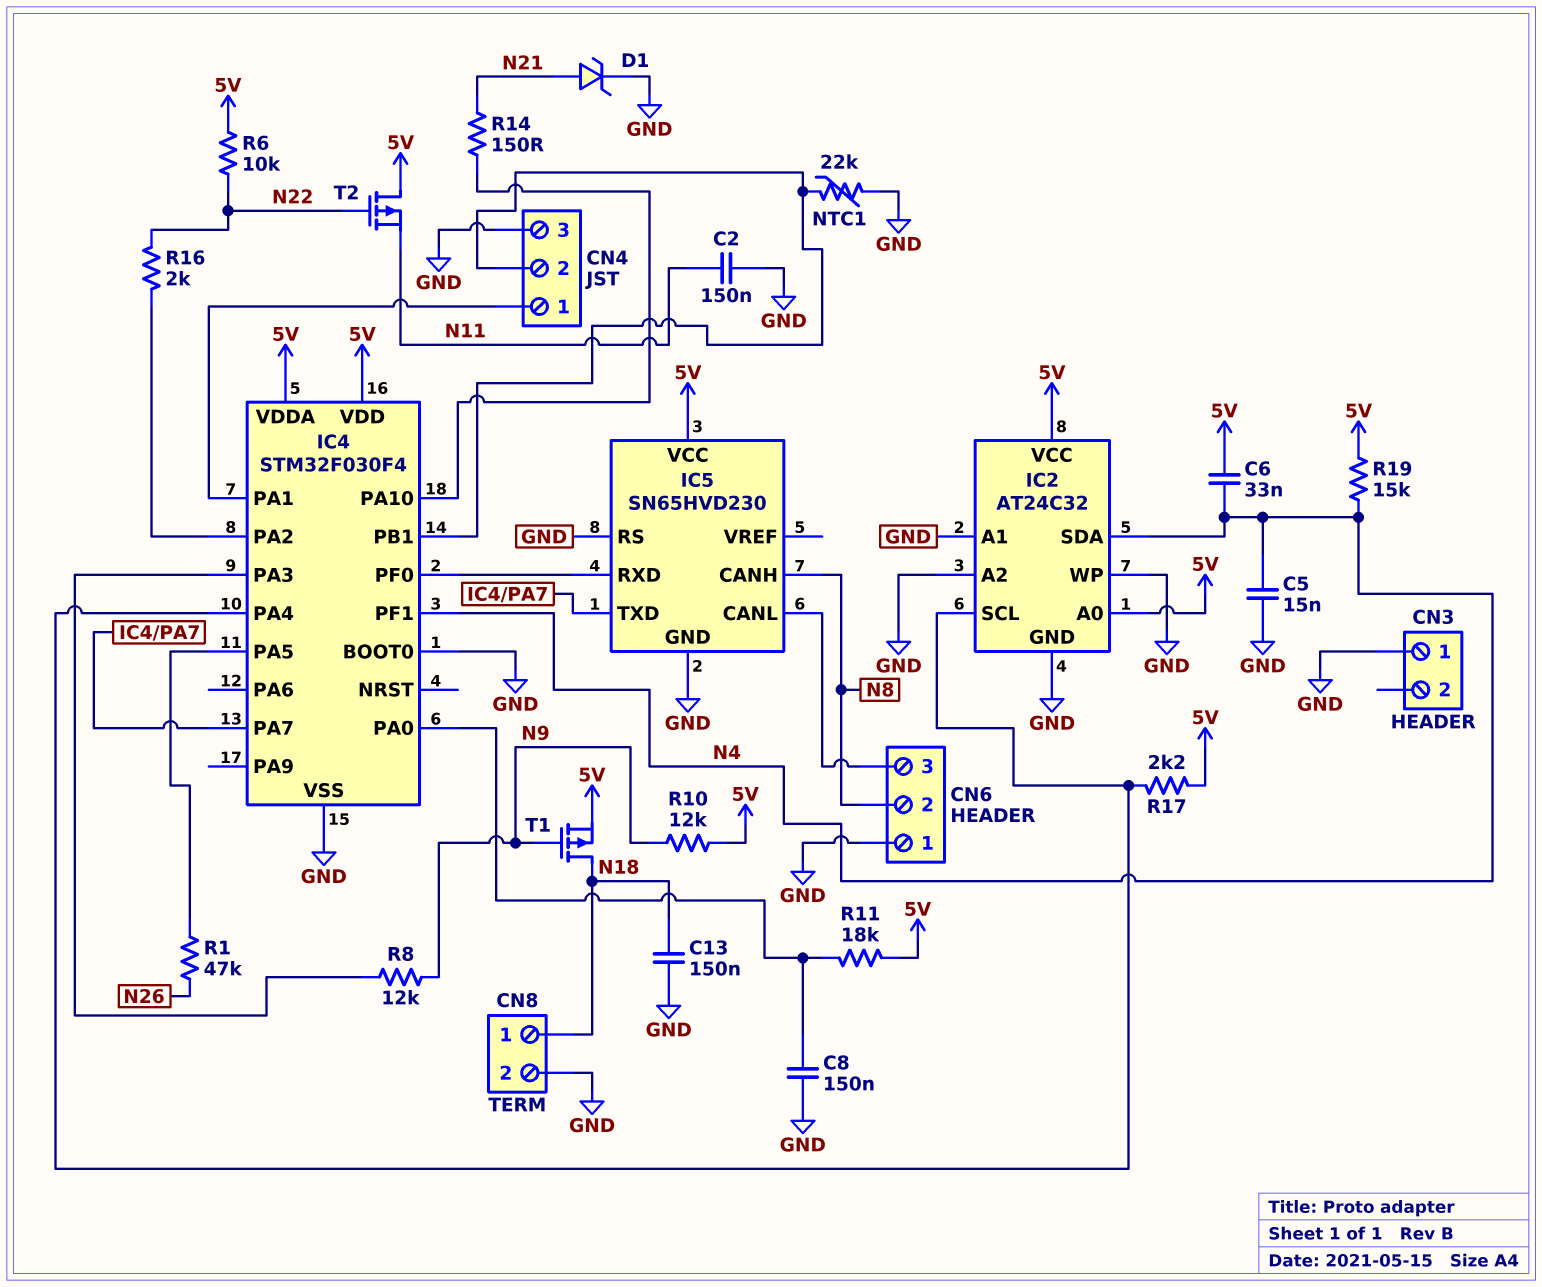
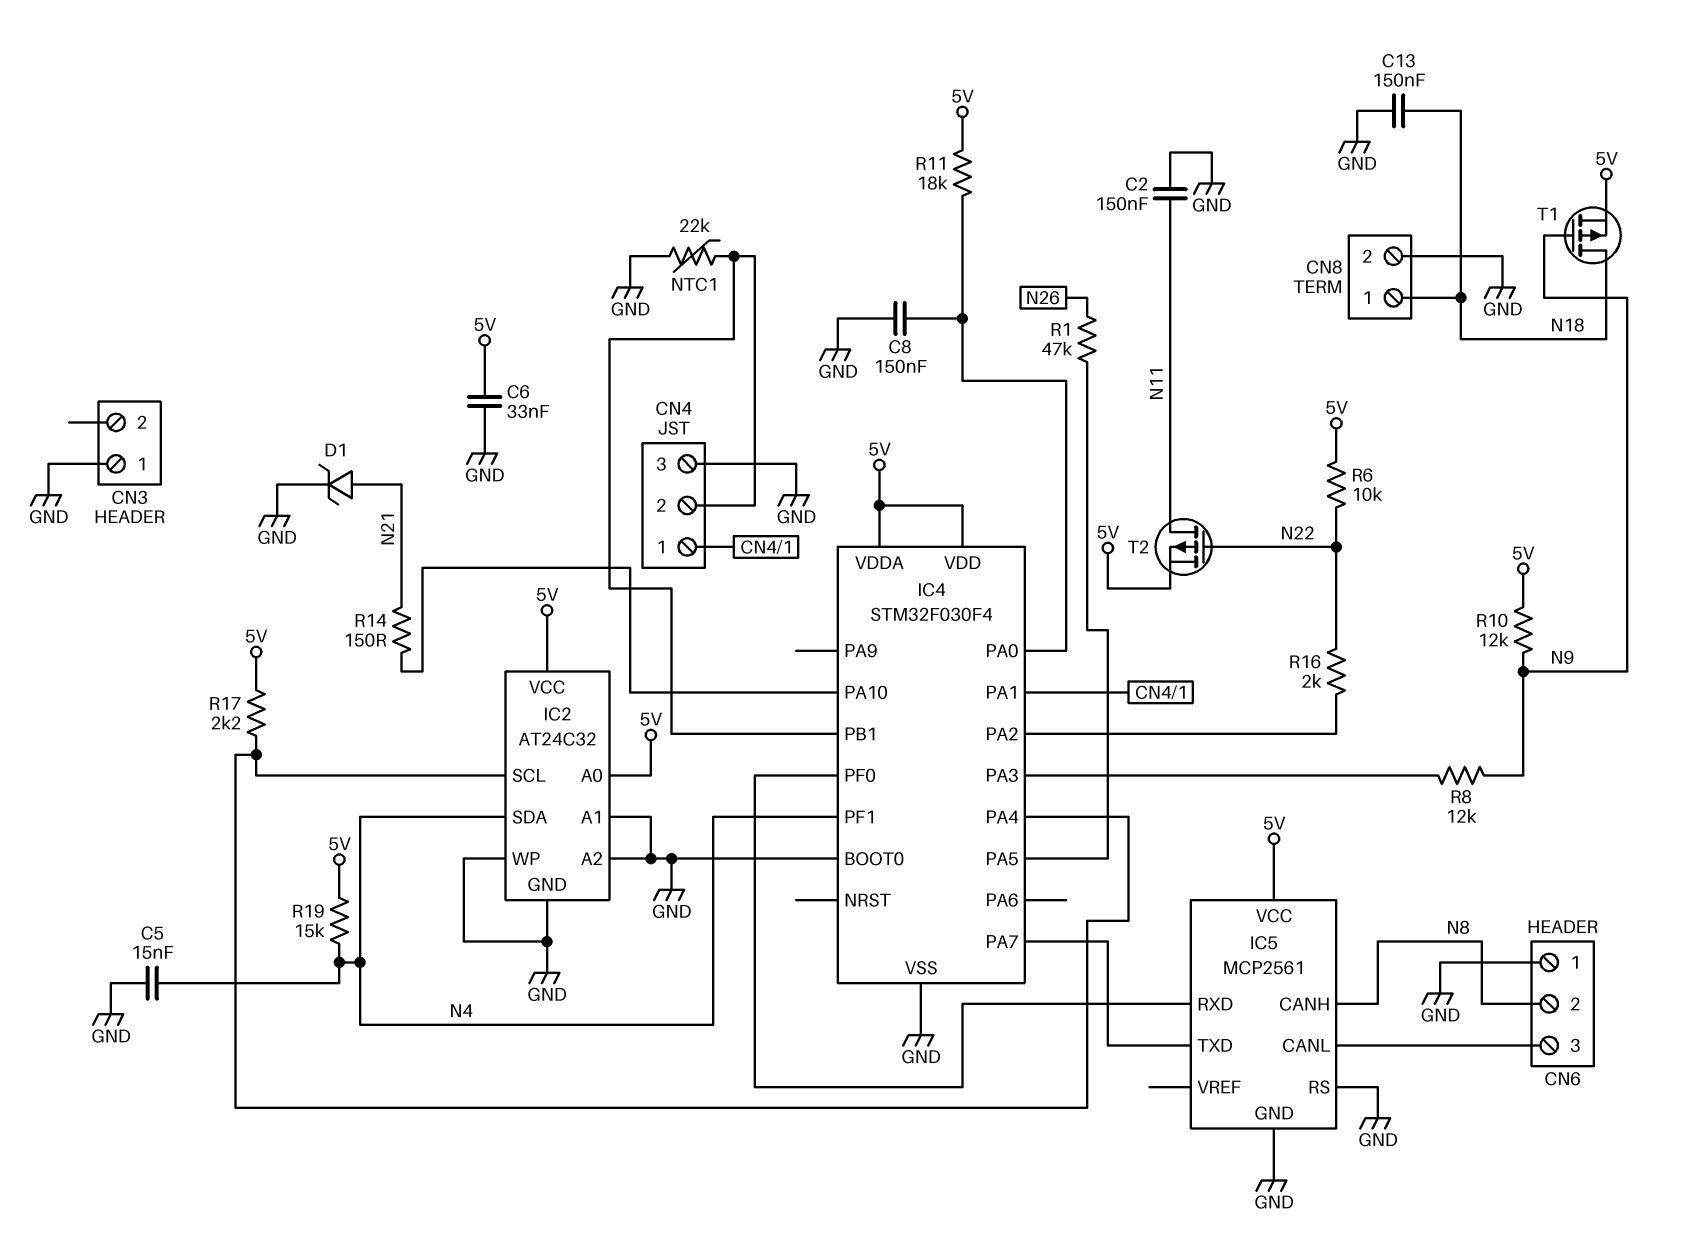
C6: 33nF (5V, N4) -> 33nF (5V, GND)
IC5: SN65HVD230 -> MCP2561
T2: PMOS (G N22, D 5V, S N11) -> PMOS (G N22, D N11, S 5V)

